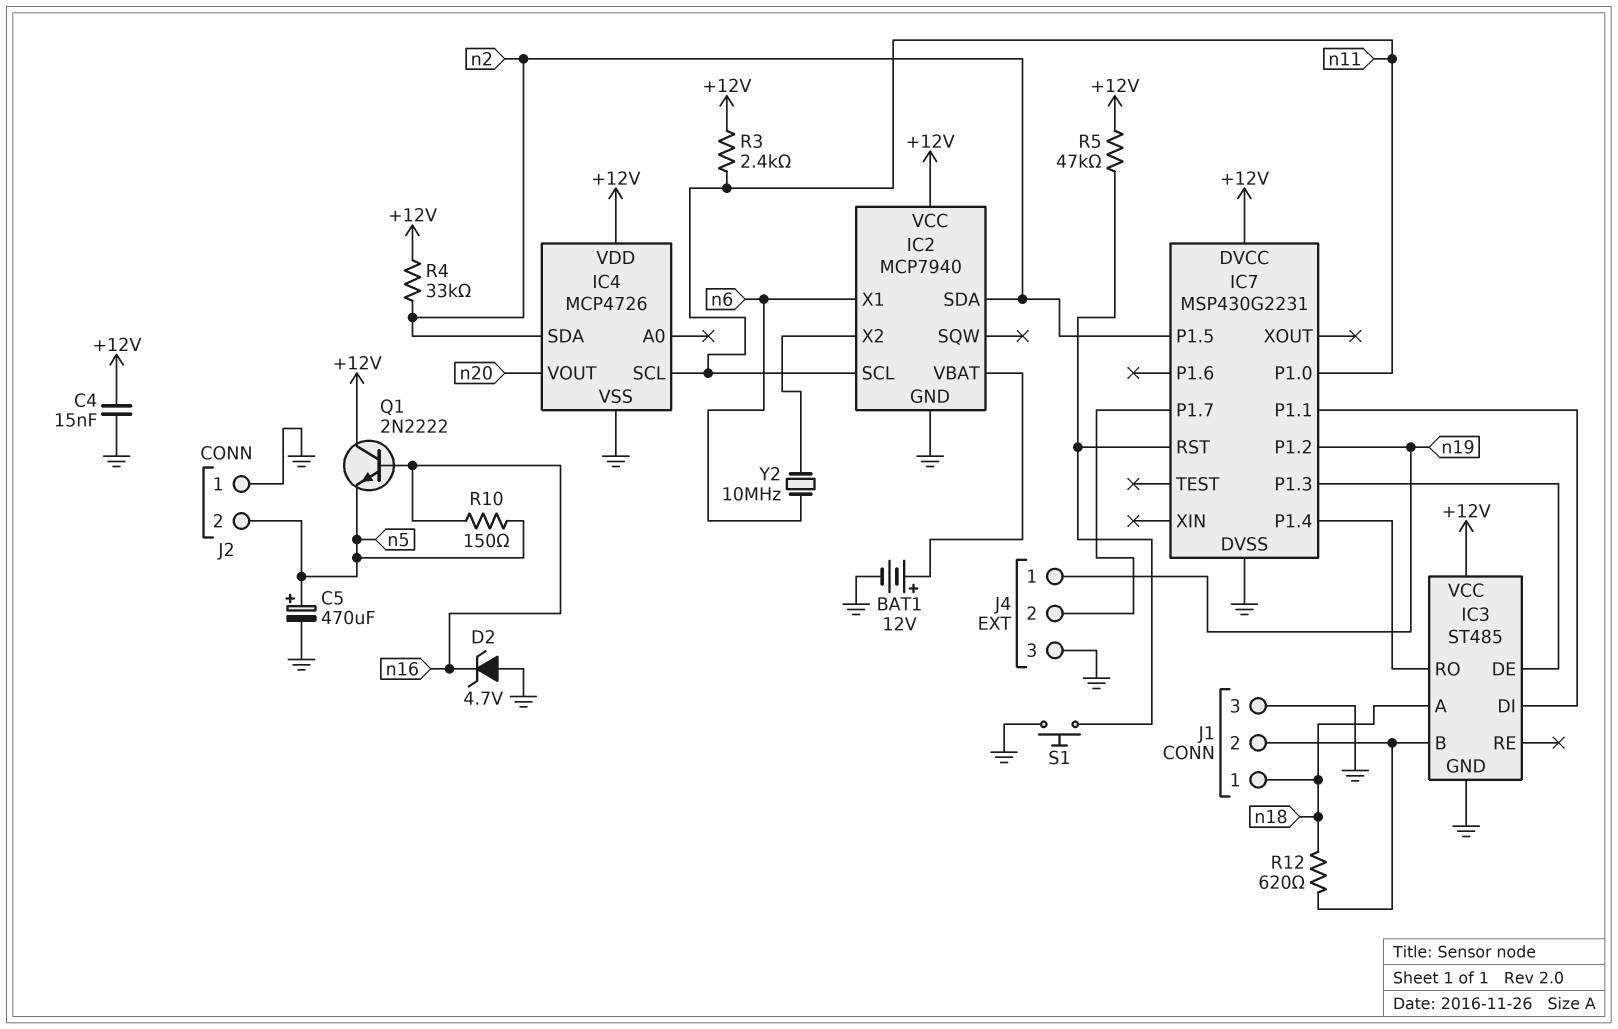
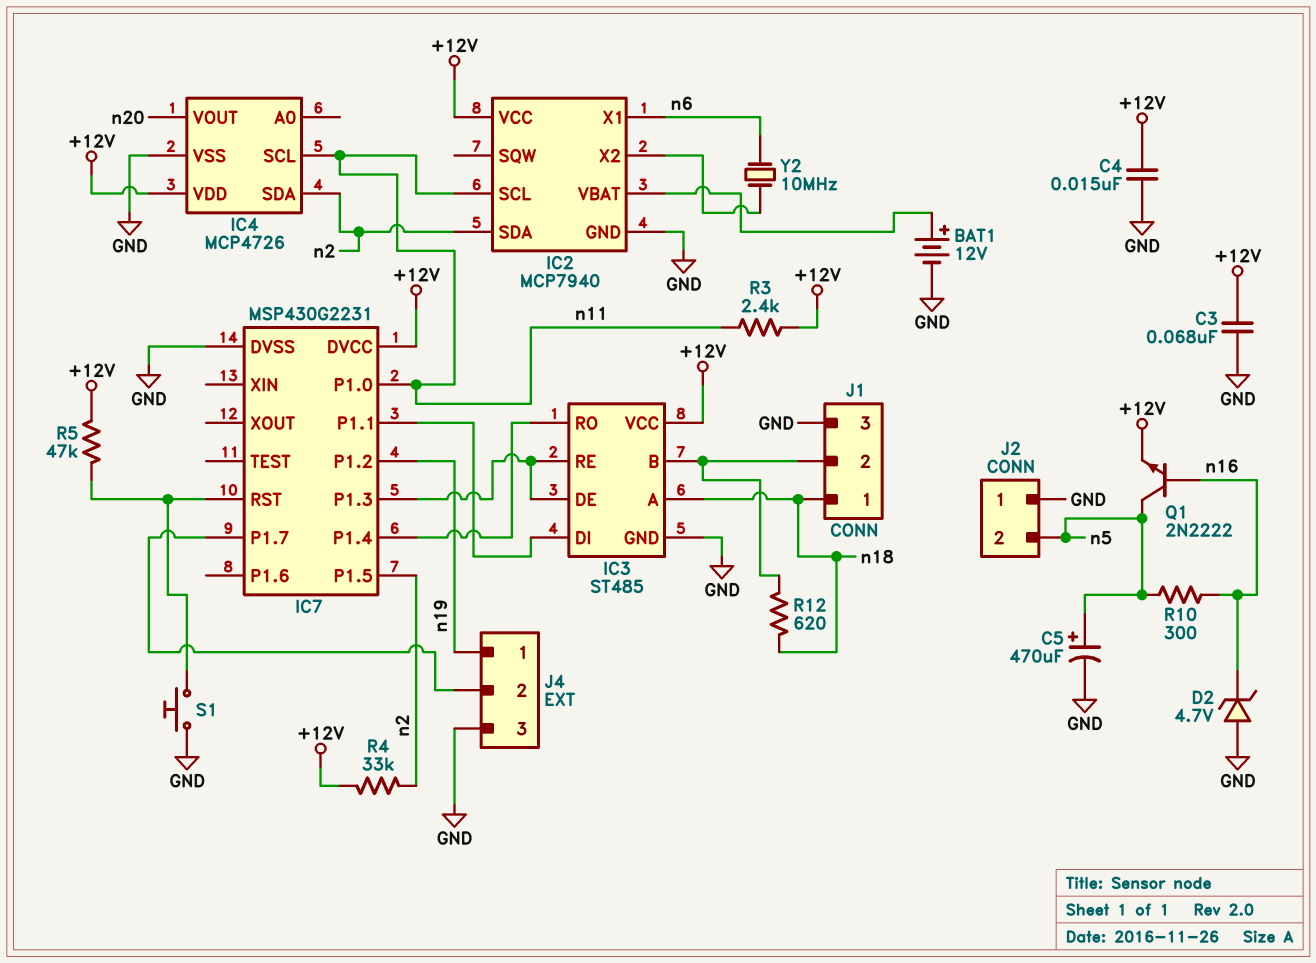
C3: none -> 68nF (+12V, GND)
IC3 pin RE: none -> IC3/DE
Q1: NPN 2N2222 (B n16, C +12V, E n5) -> NPN 2N2222 (B n16, C n5, E +12V)
R10: 150 (n5, n16) -> 300 (n5, n16)

